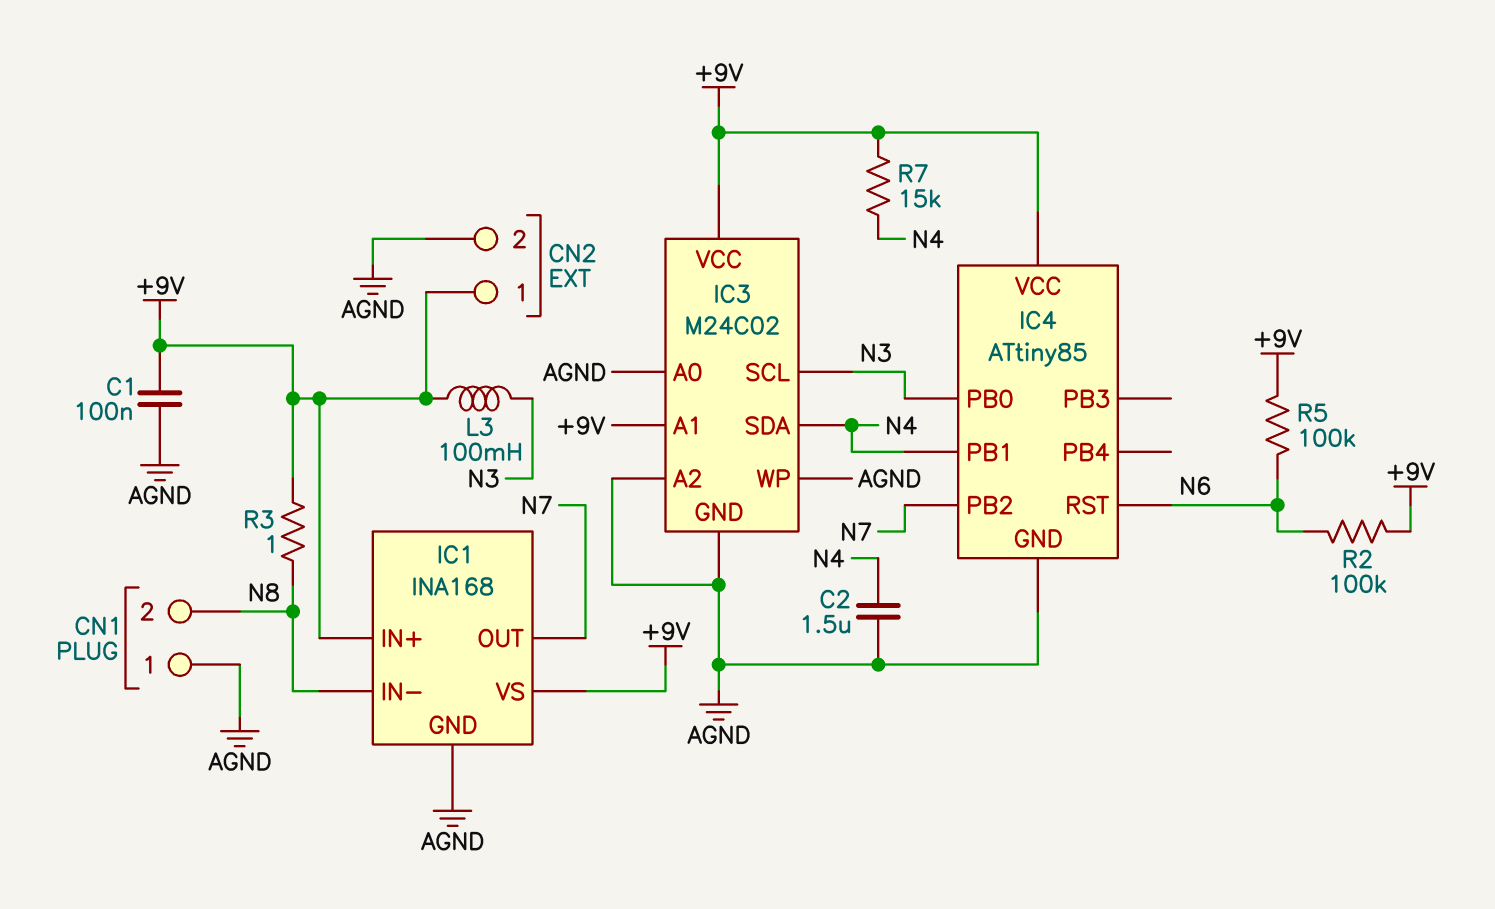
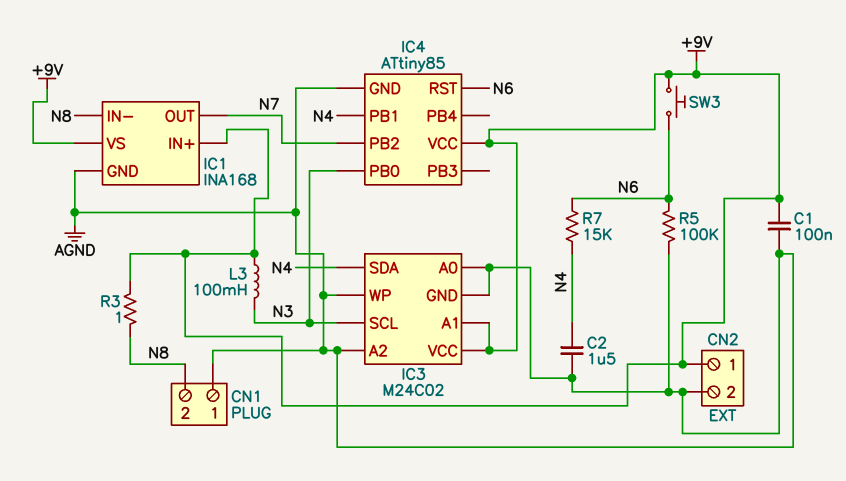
R2: 100k (+9V, N6) -> none
R5: 100k (+9V, N6) -> 100k (AGND, N6)
R7: 15k (+9V, N4) -> 15k (N4, N6)
SW3: none -> button (+9V, N6)

